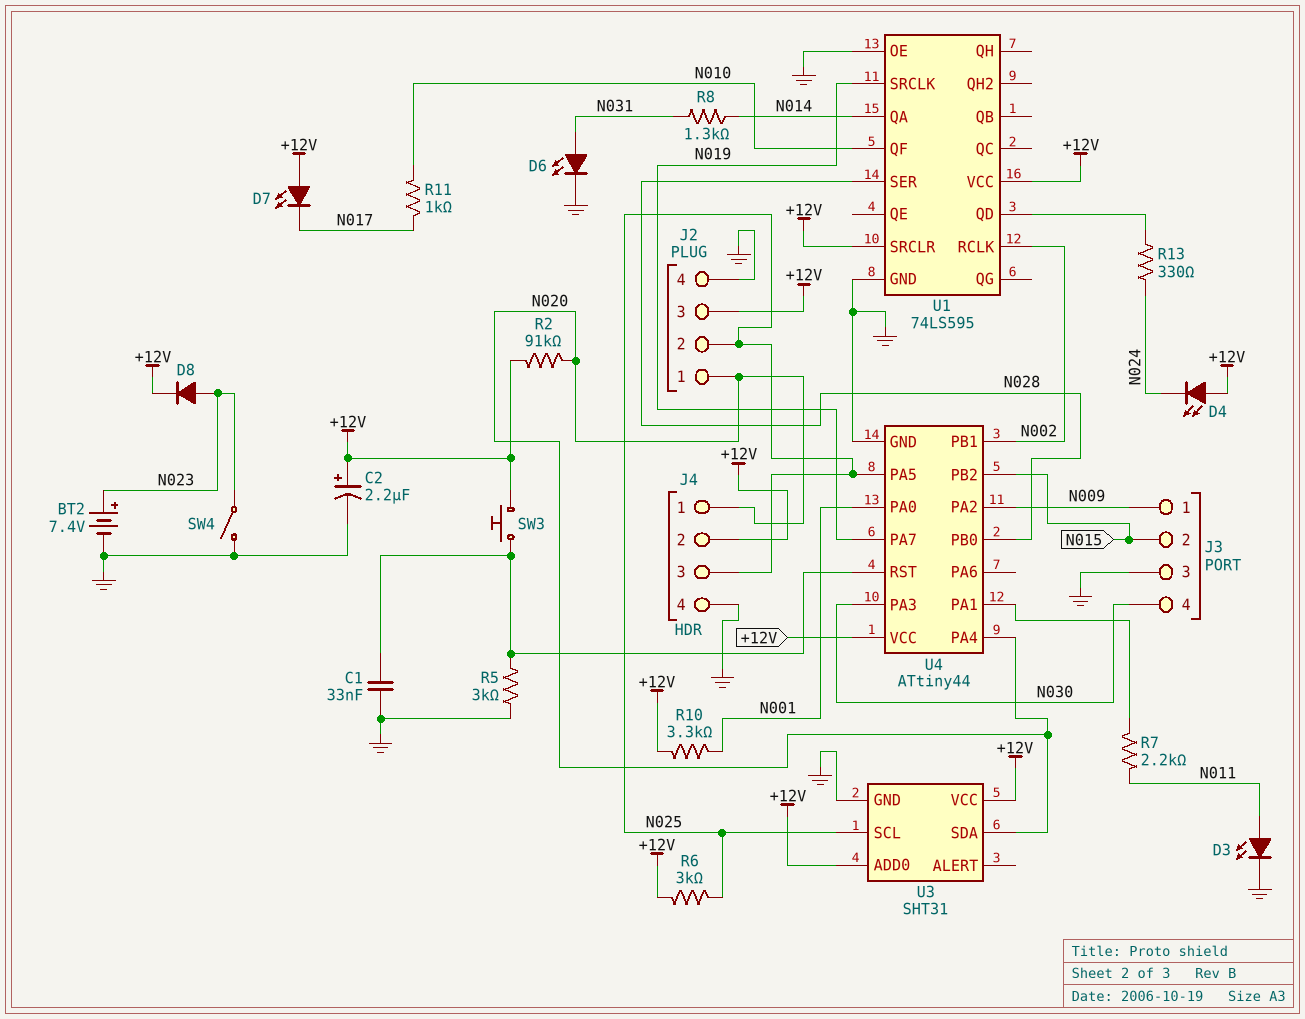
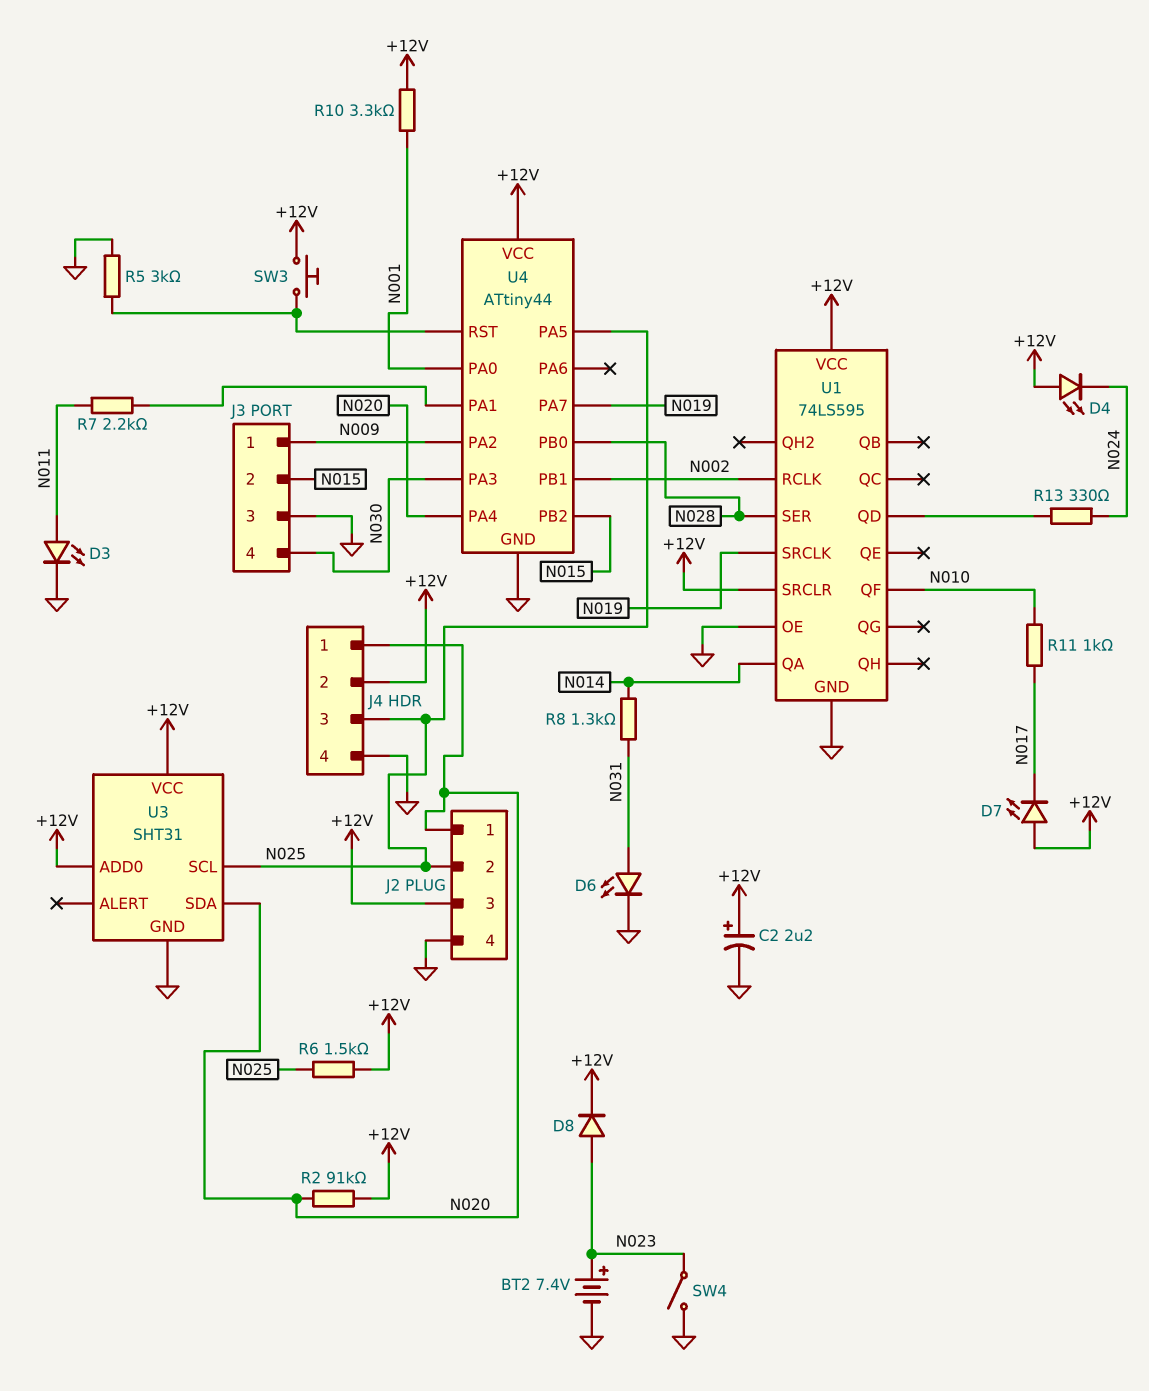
C1: 33nF (GND, U4/RST) -> none
R6: 3k (+12V, N025) -> 1.5k (+12V, N025)

